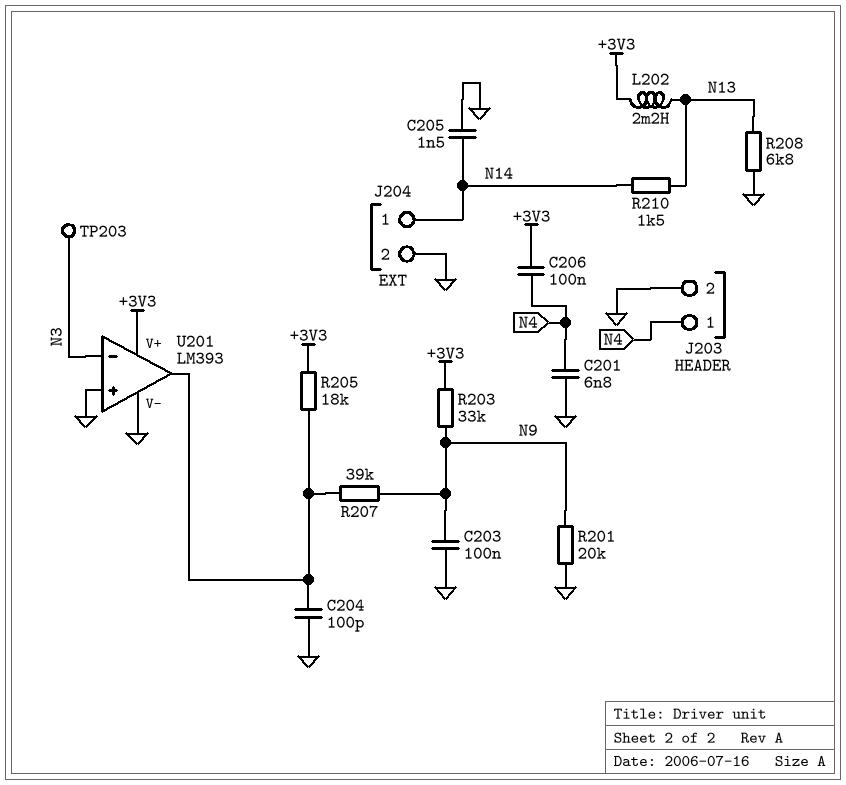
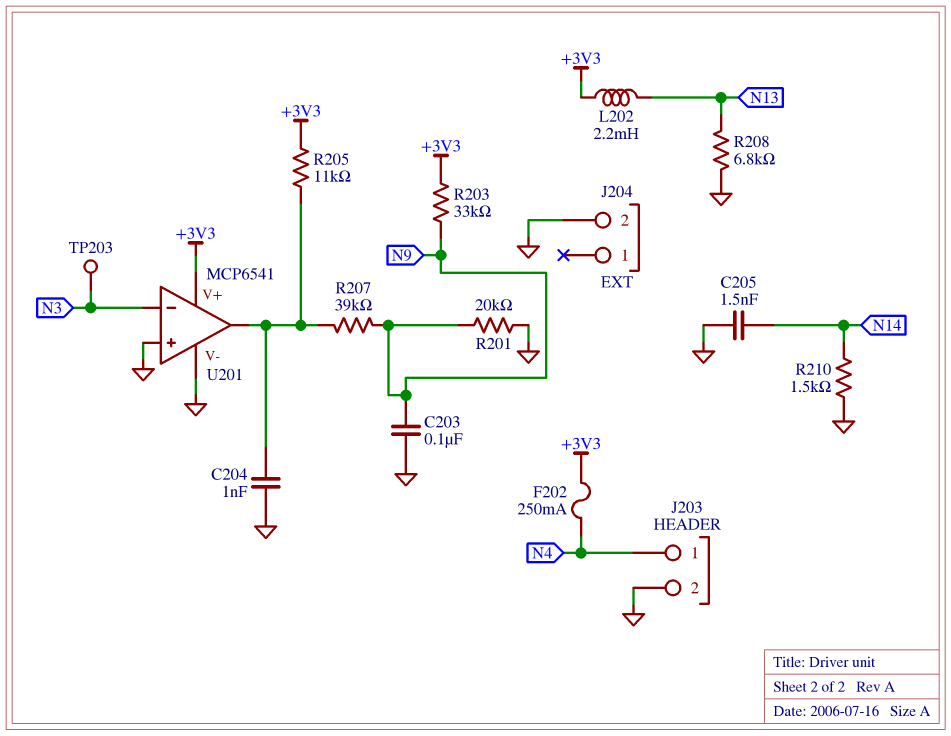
C201: 6.8nF (GND, N4) -> none
C204: 100pF (GND, U201/out) -> 1nF (GND, U201/out)
C206: 100nF (+3V3, N4) -> none
F202: none -> 250mA (+3V3, N4)
J204 pin 1: N14 -> none
R205: 18k (+3V3, U201/out) -> 11k (+3V3, U201/out)
R210: 1.5k (N13, N14) -> 1.5k (GND, N14)
U201: LM393 -> MCP6541

